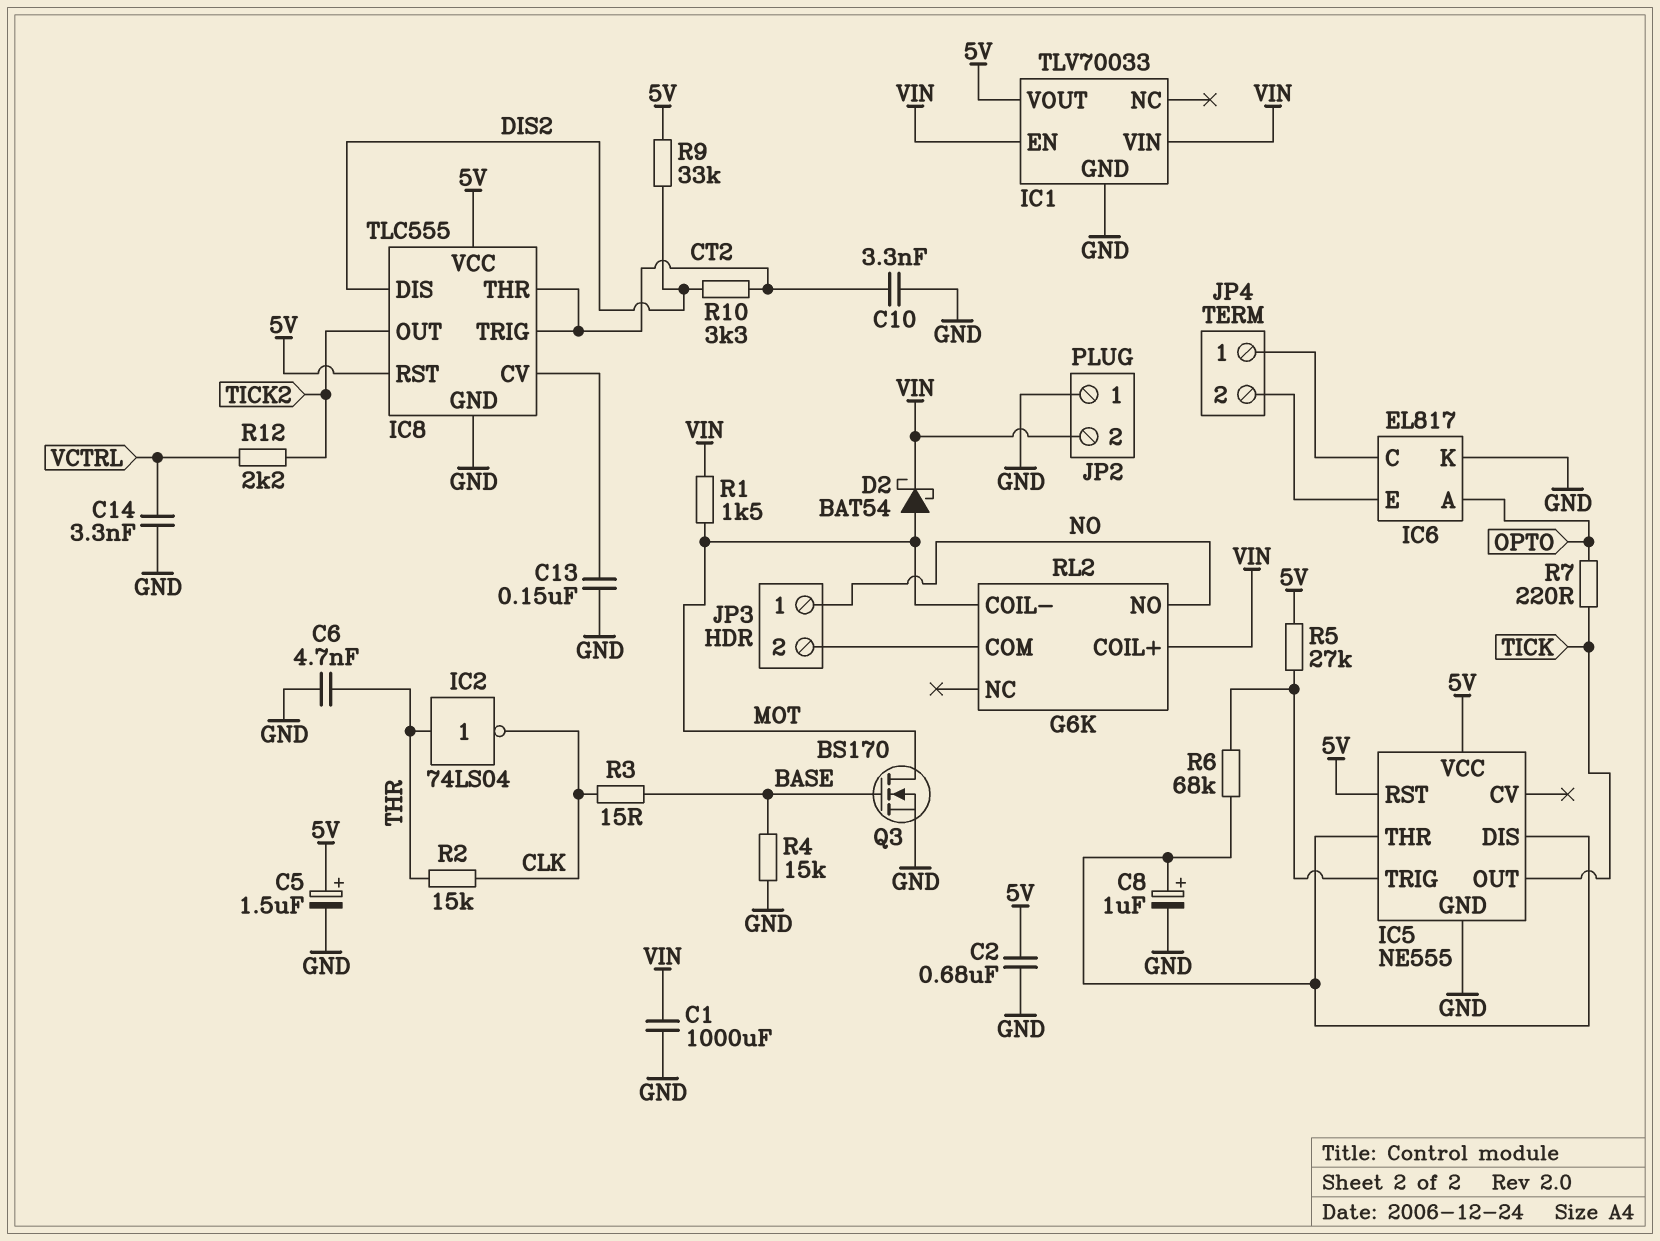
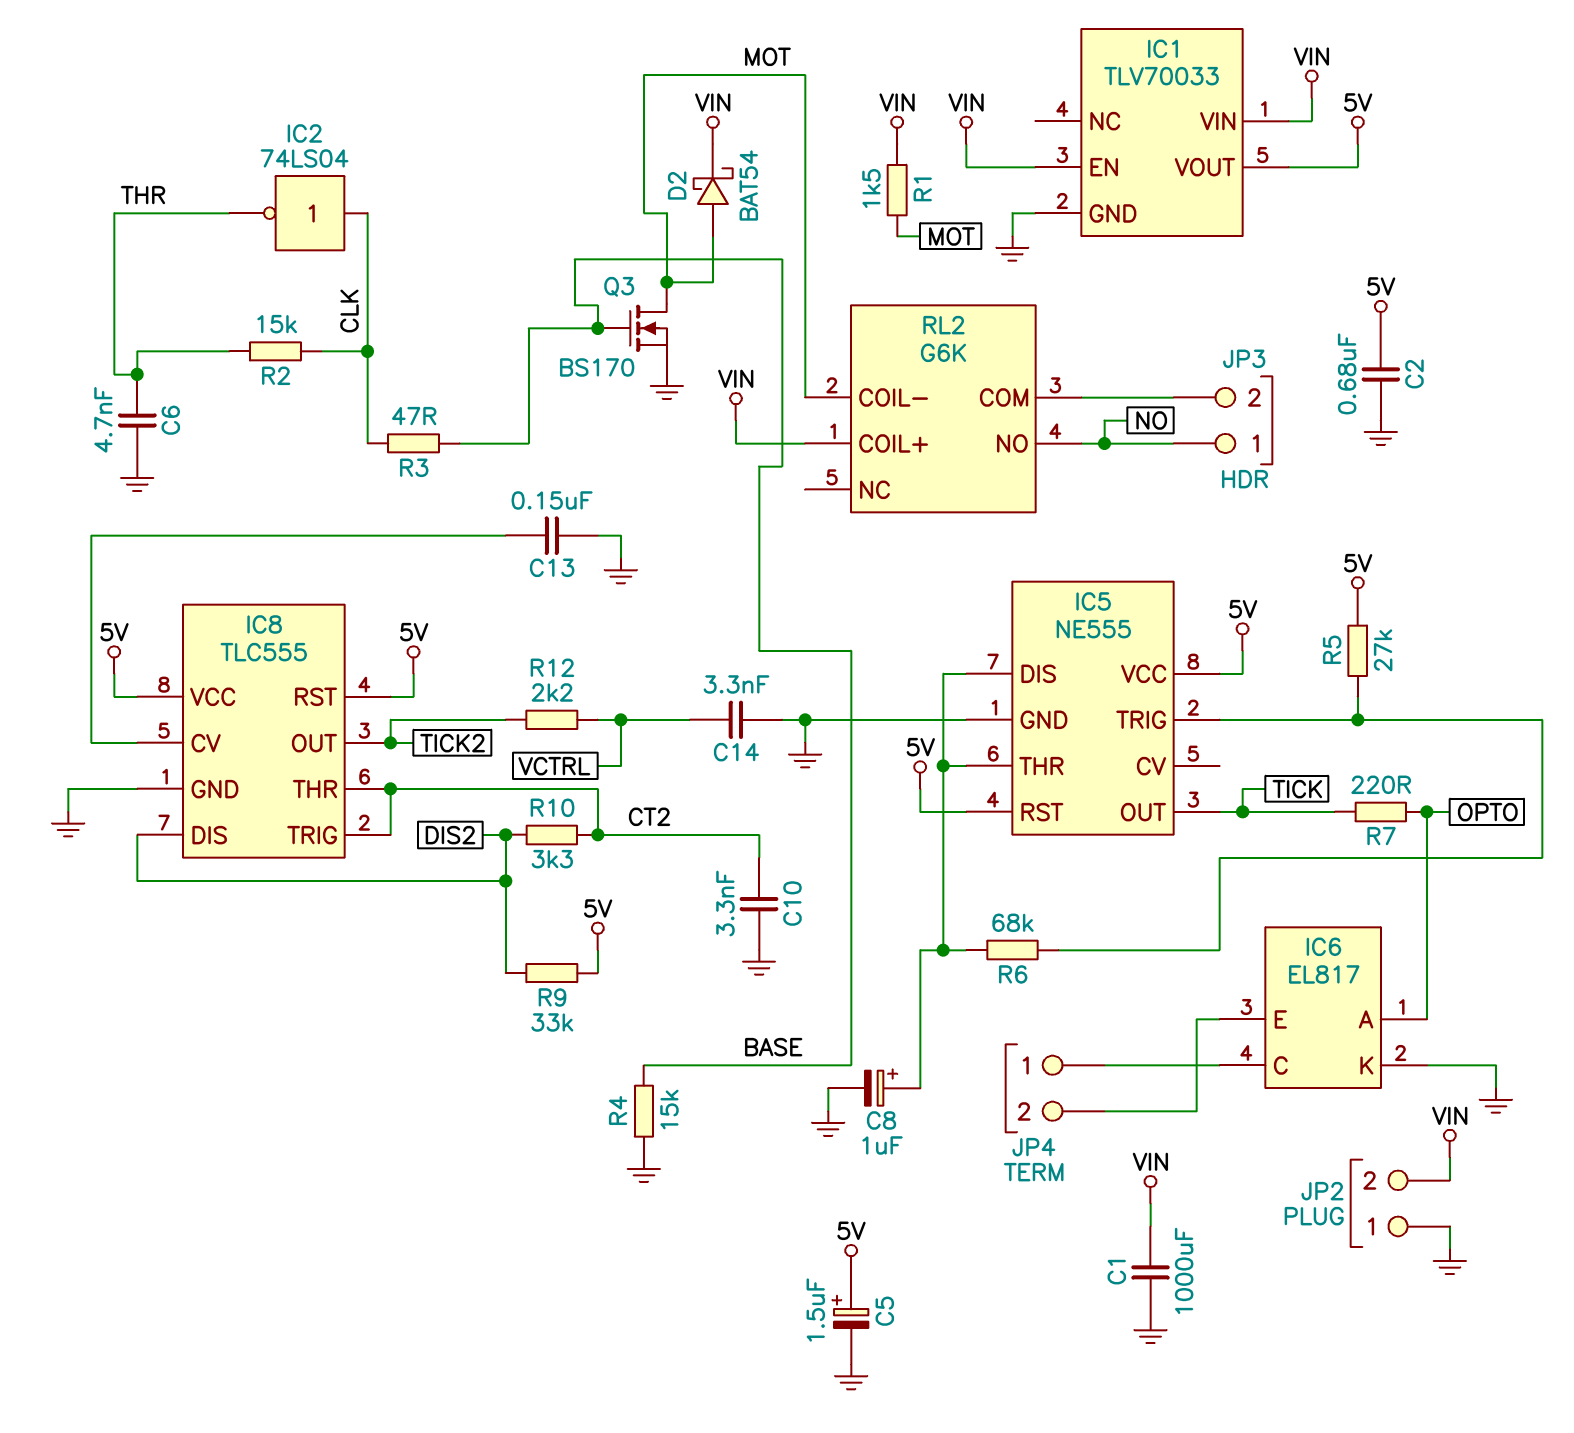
IC2: NOT 74LS04 (in THR, out CLK) -> NOT 74LS04 (in CLK, out THR)
R3: 15 (BASE, CLK) -> 47 (BASE, CLK)

